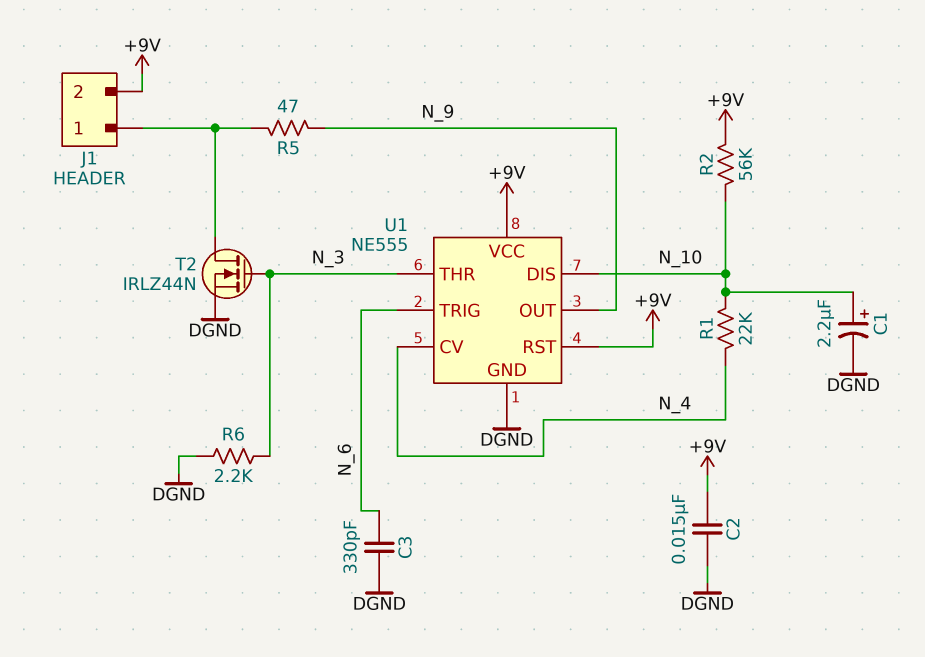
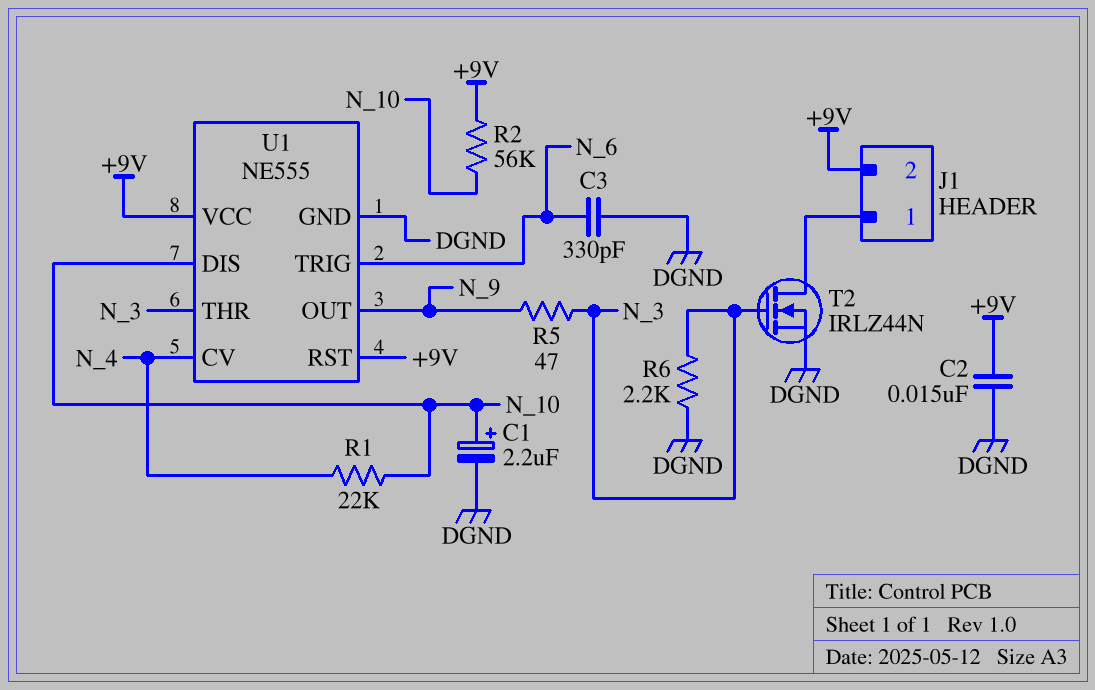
R5: 47 (J1/1, N_9) -> 47 (N_3, N_9)

